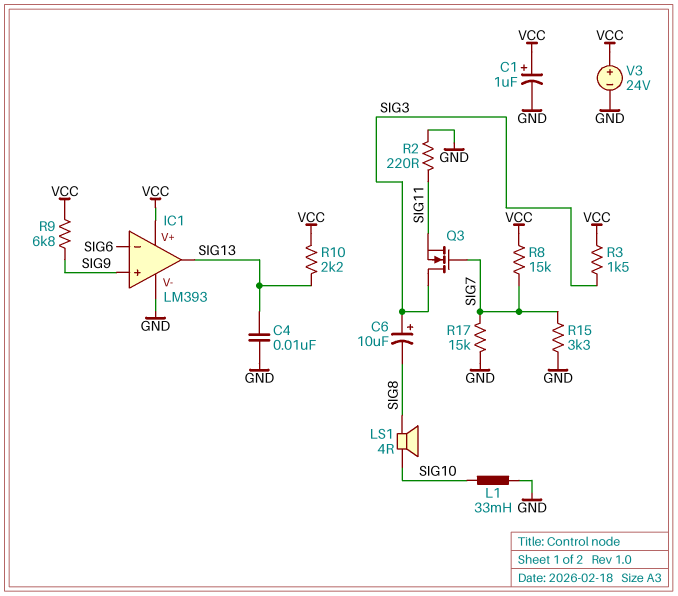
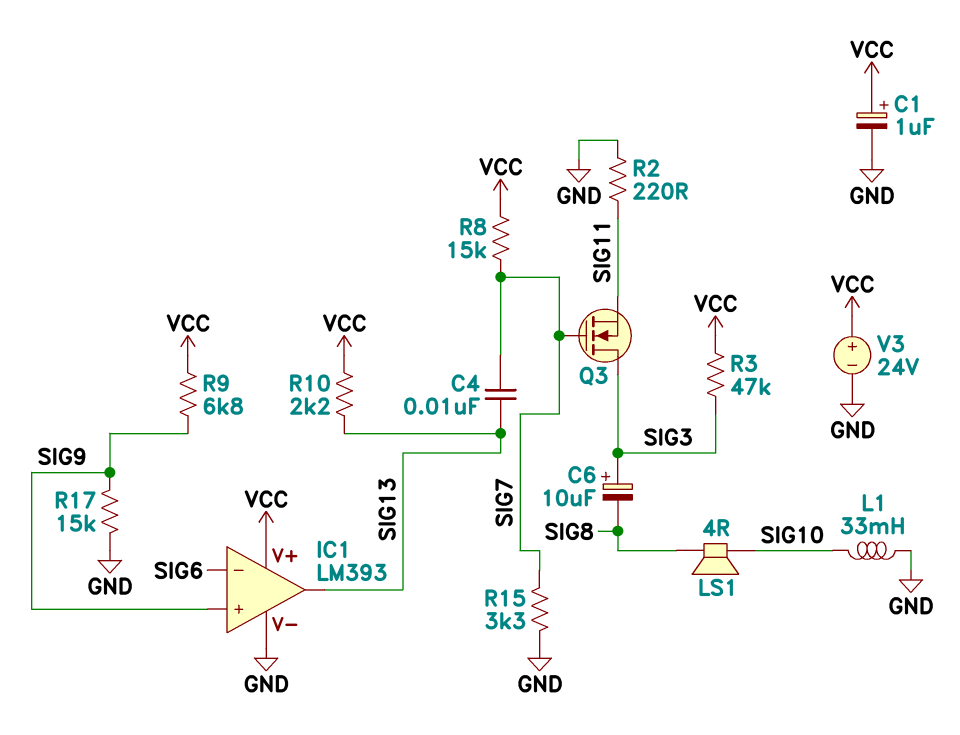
C4: 10nF (GND, SIG13) -> 10nF (SIG7, SIG13)
R3: 1.5k (SIG3, VCC) -> 47k (SIG3, VCC)
R17: 15k (GND, SIG7) -> 15k (GND, SIG9)

